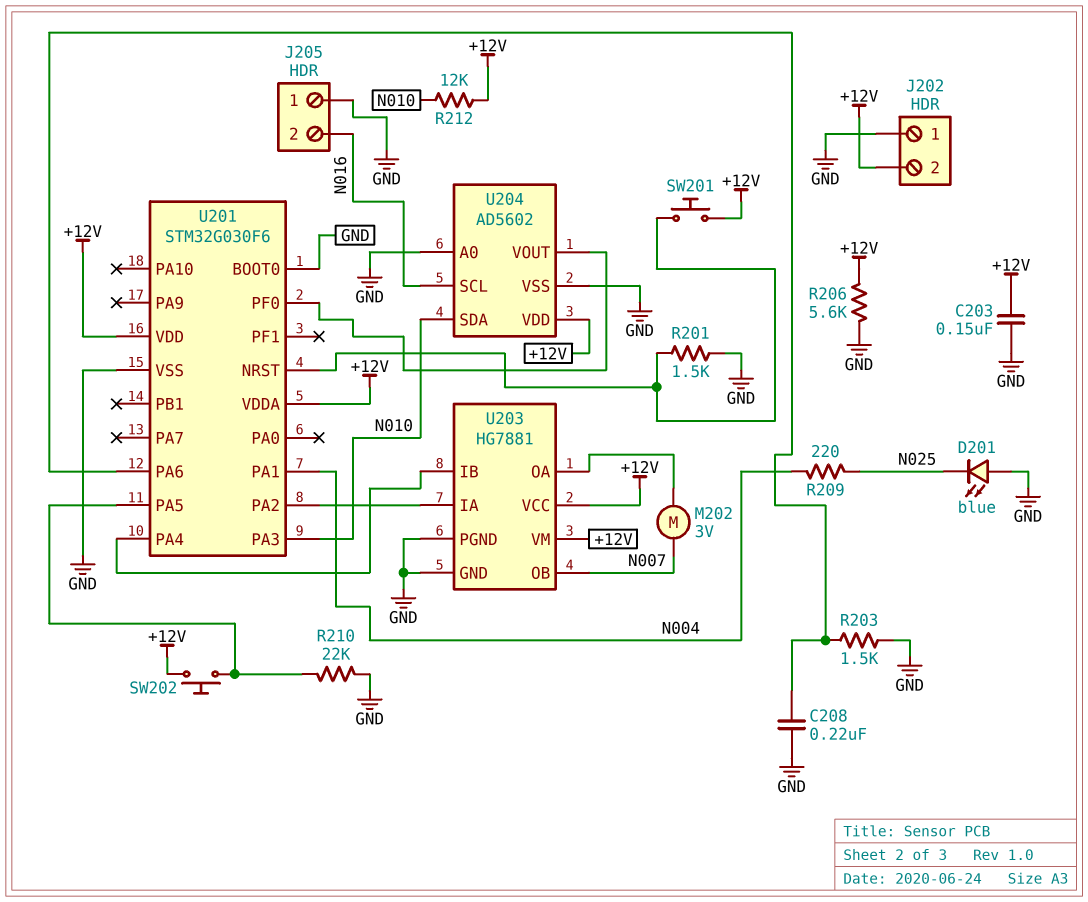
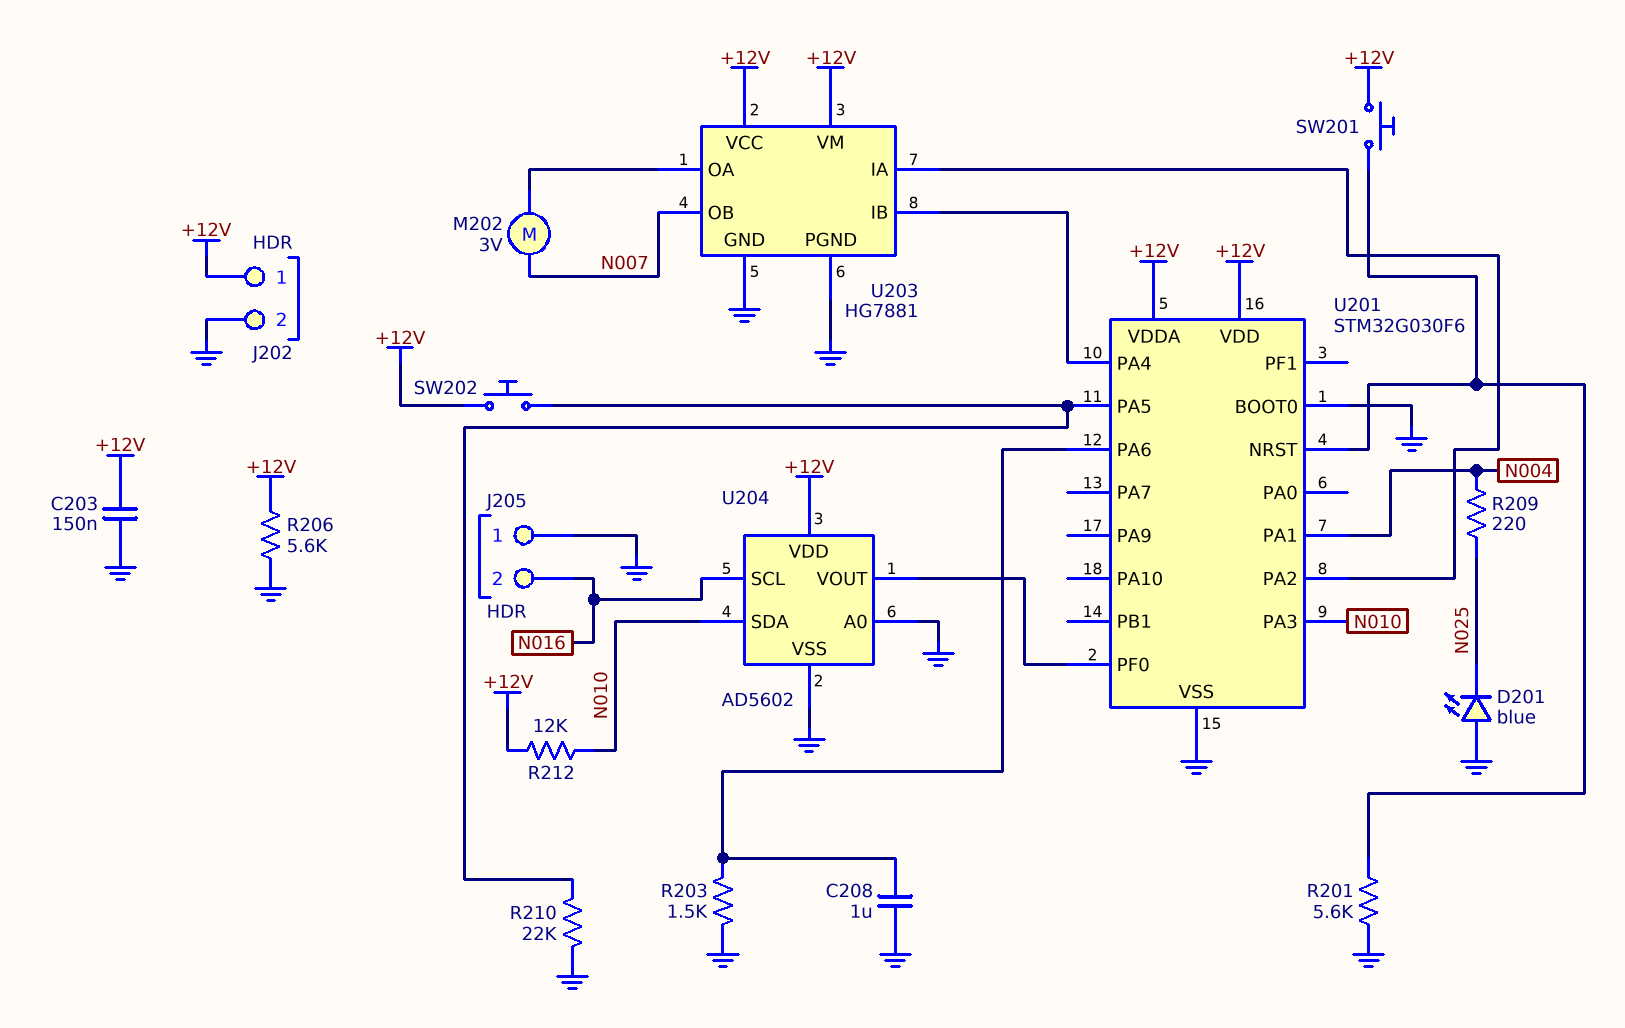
C208: 220nF (GND, U201/PA6) -> 1uF (GND, U201/PA6)
J202 pin 1: GND -> +12V
J202 pin 2: +12V -> GND
R201: 1.5k (GND, U201/NRST) -> 5.6k (GND, U201/NRST)

